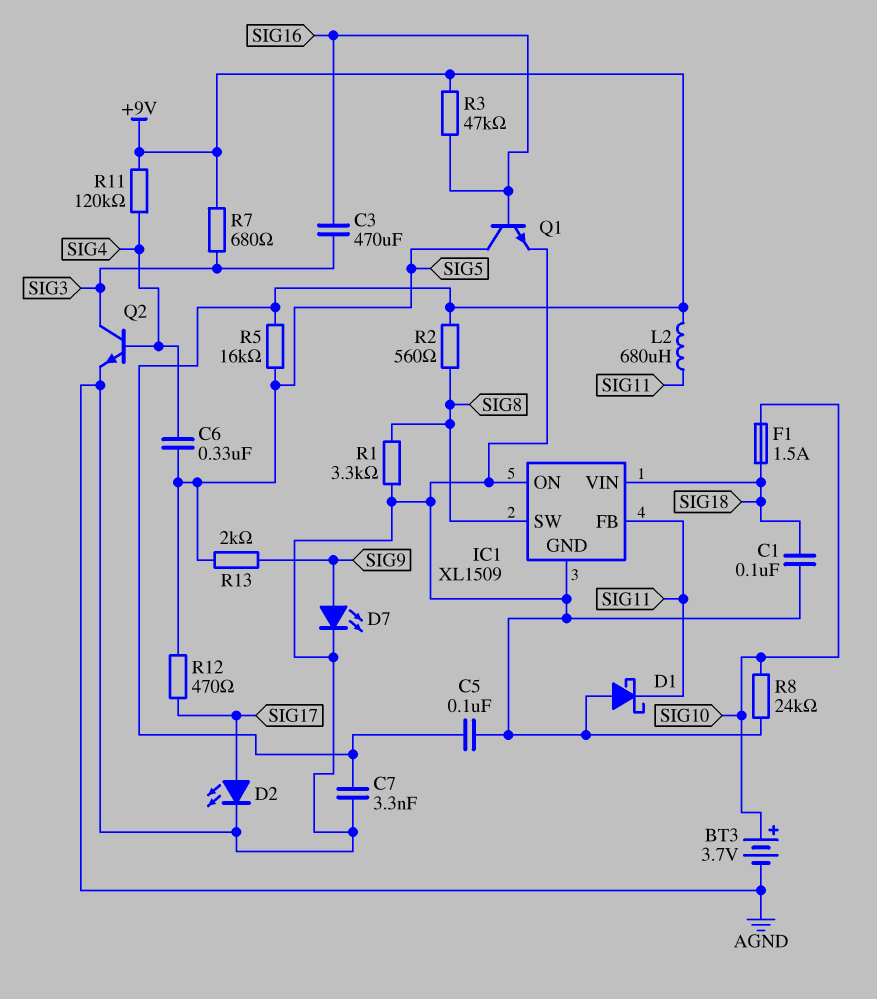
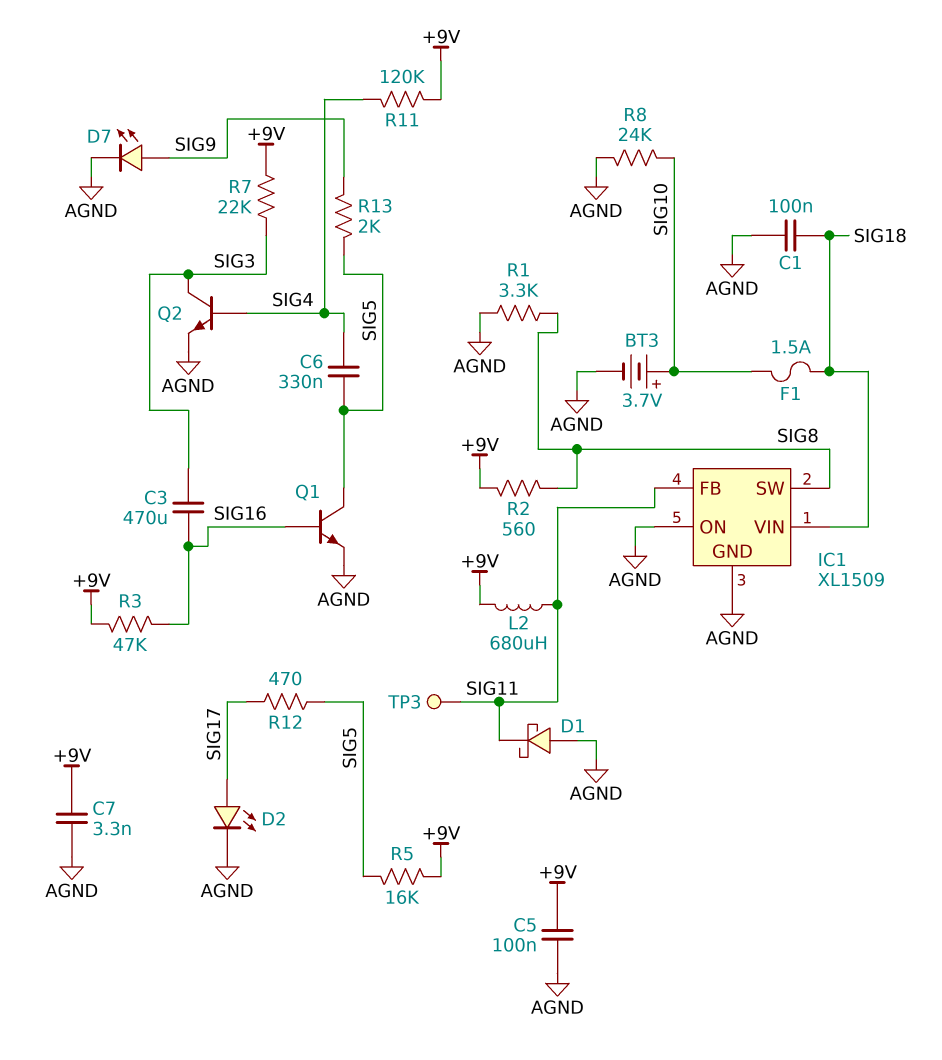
R7: 680 (+9V, SIG3) -> 22k (+9V, SIG3)
TP3: none -> test point (SIG11)

